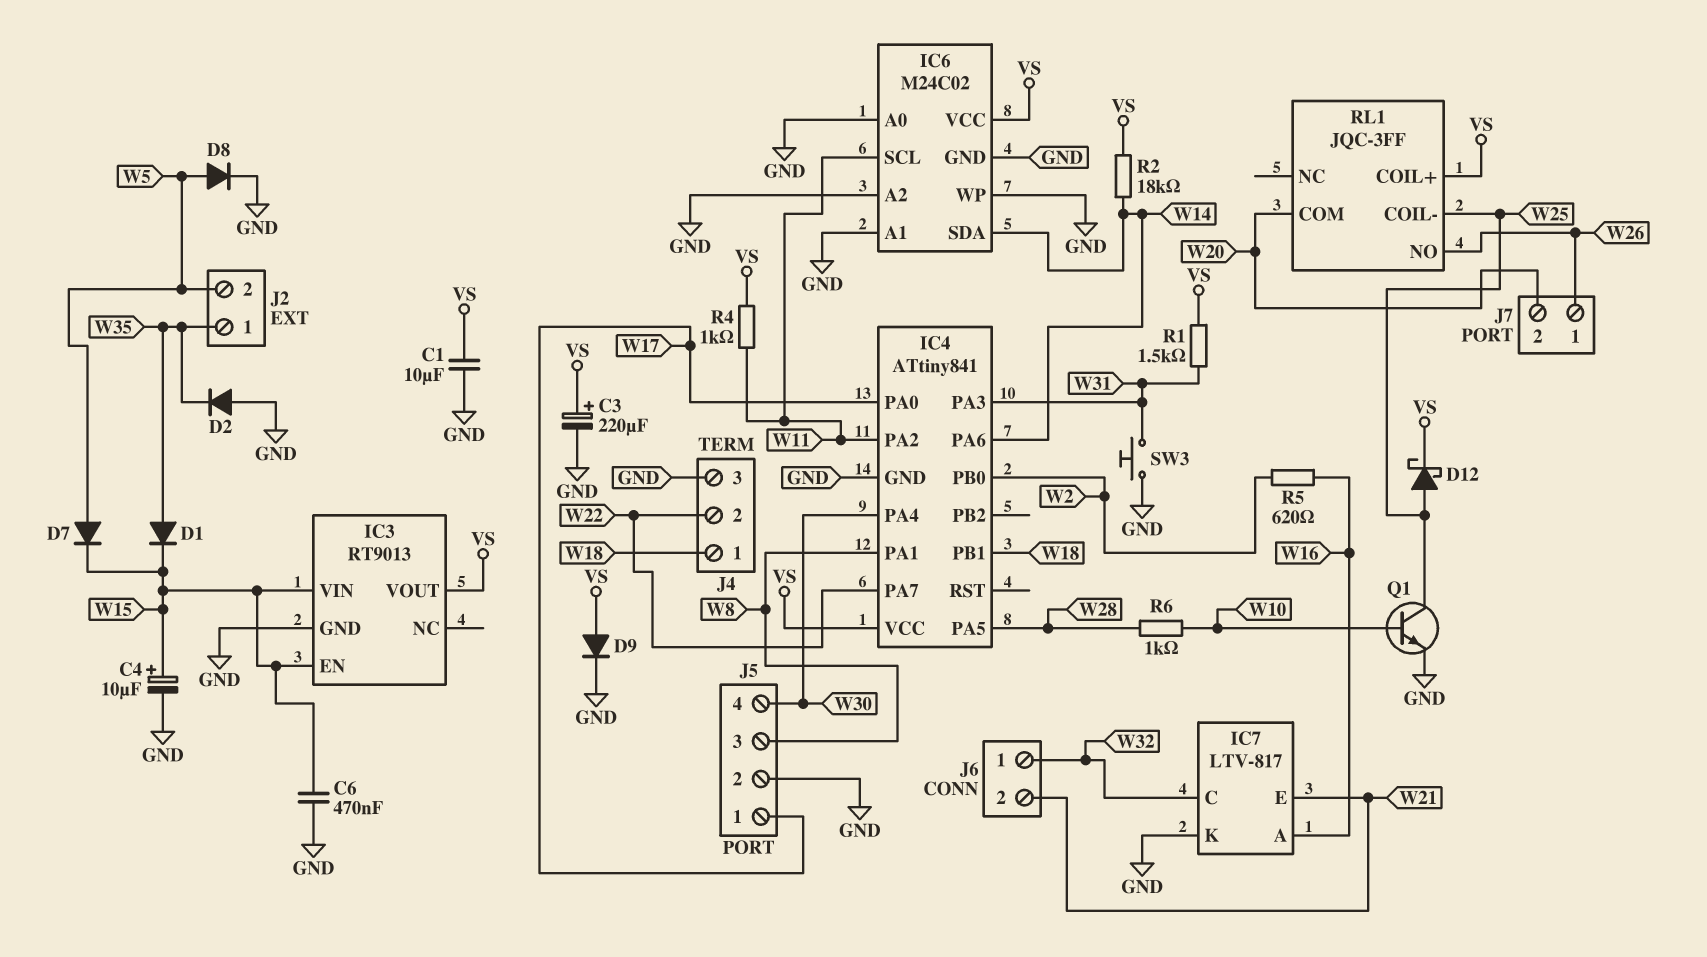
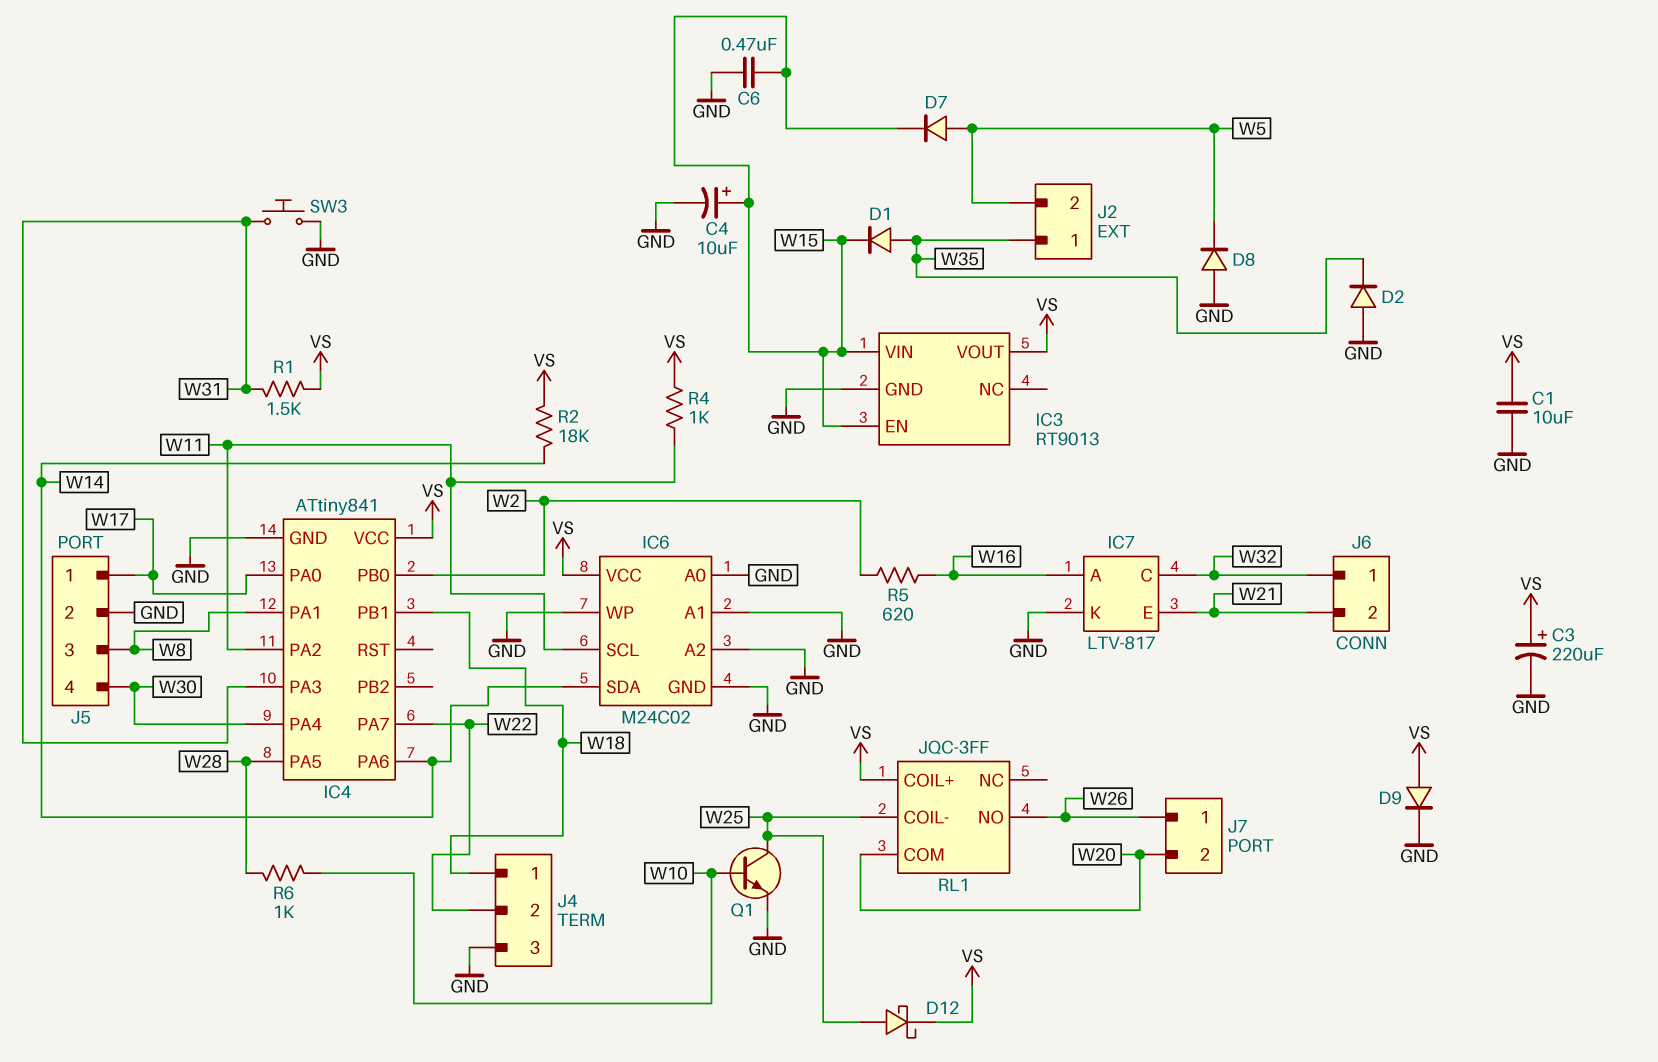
D8: diode (A W5, K GND) -> diode (A GND, K W5)

